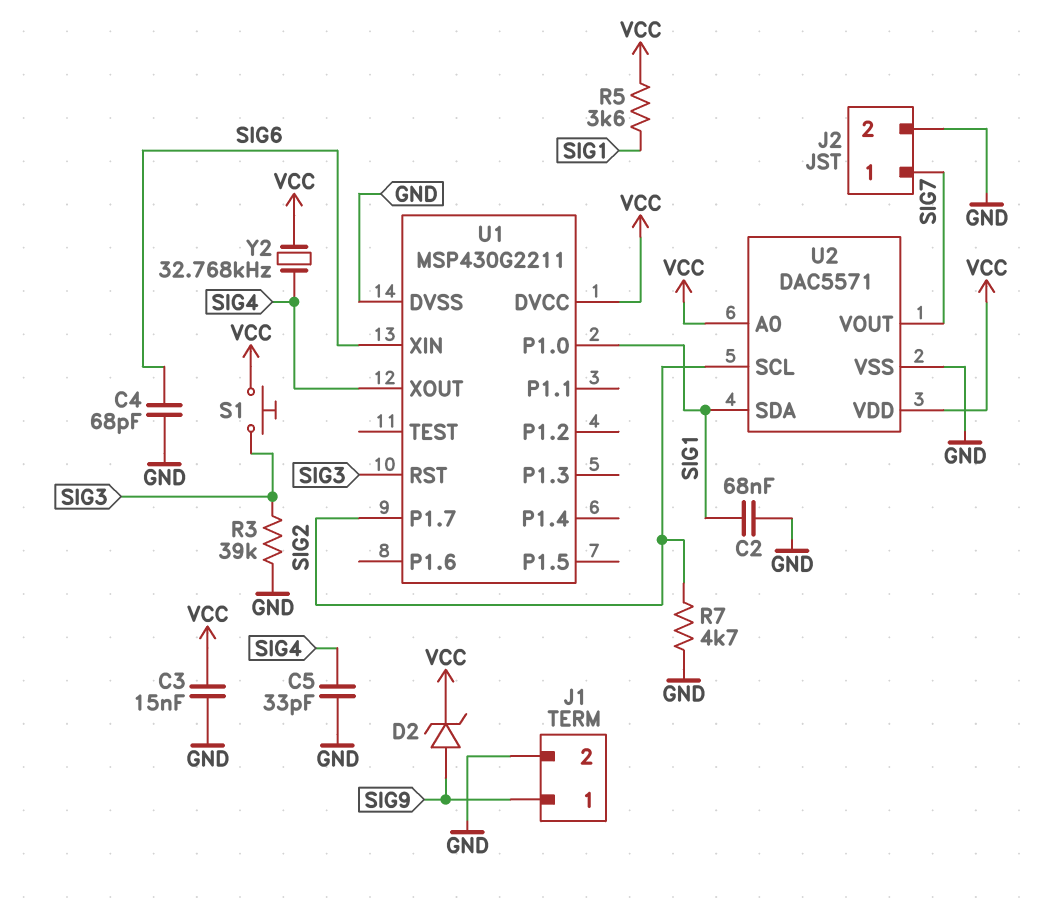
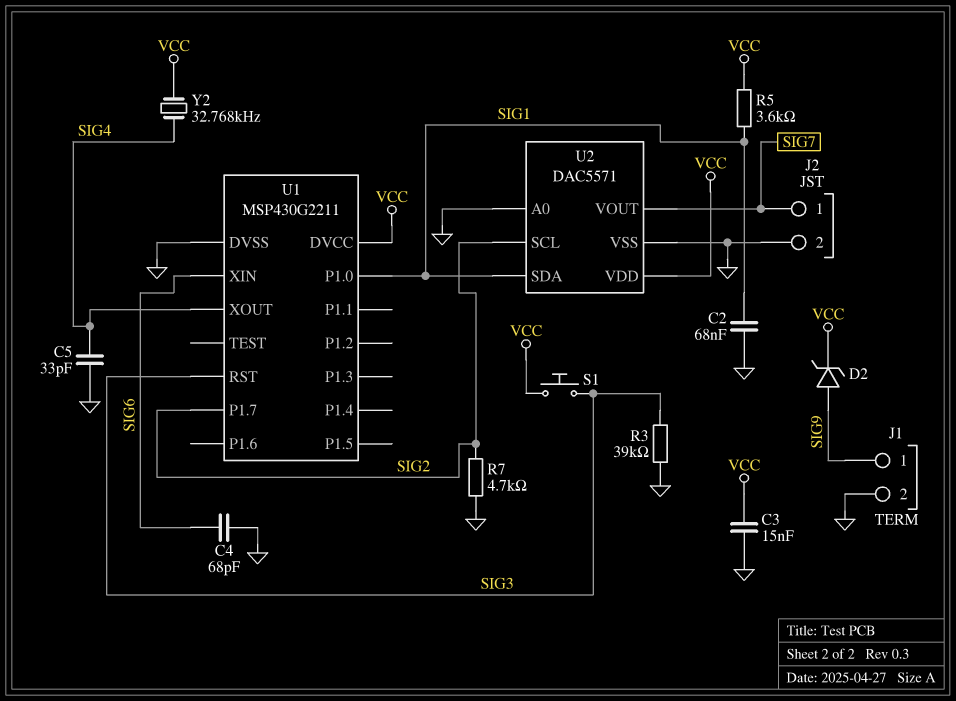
U2 pin A0: VCC -> GND

